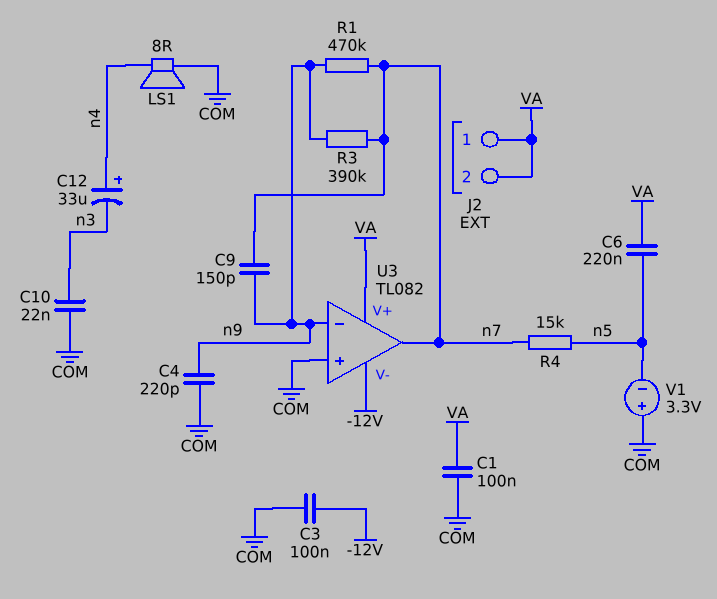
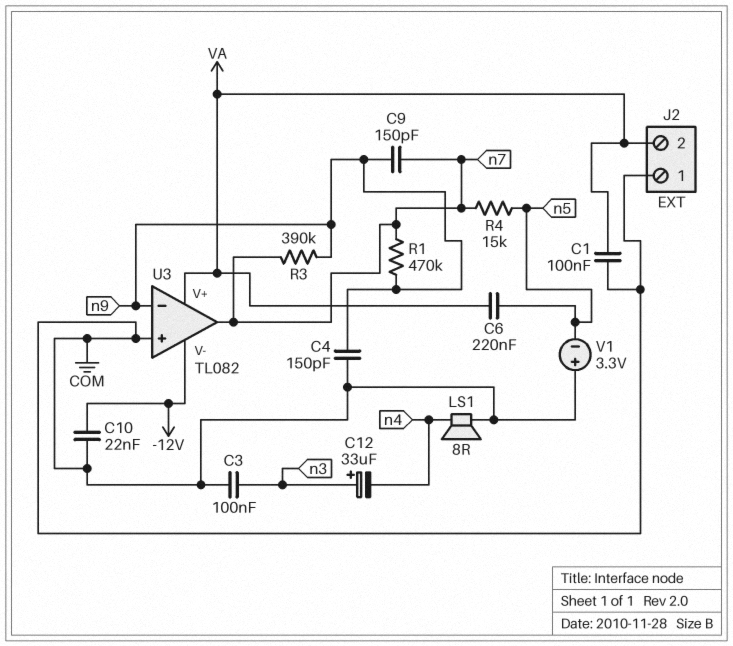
C3: 100nF (-12V, COM) -> 100nF (COM, n3)
C4: 220pF (COM, n9) -> 150pF (COM, n9)
C10: 22nF (COM, n3) -> 22nF (-12V, COM)
C12: 33uF (plus n4, minus n3) -> 33uF (plus n3, minus n4)
J2 pin 1: VA -> COM

